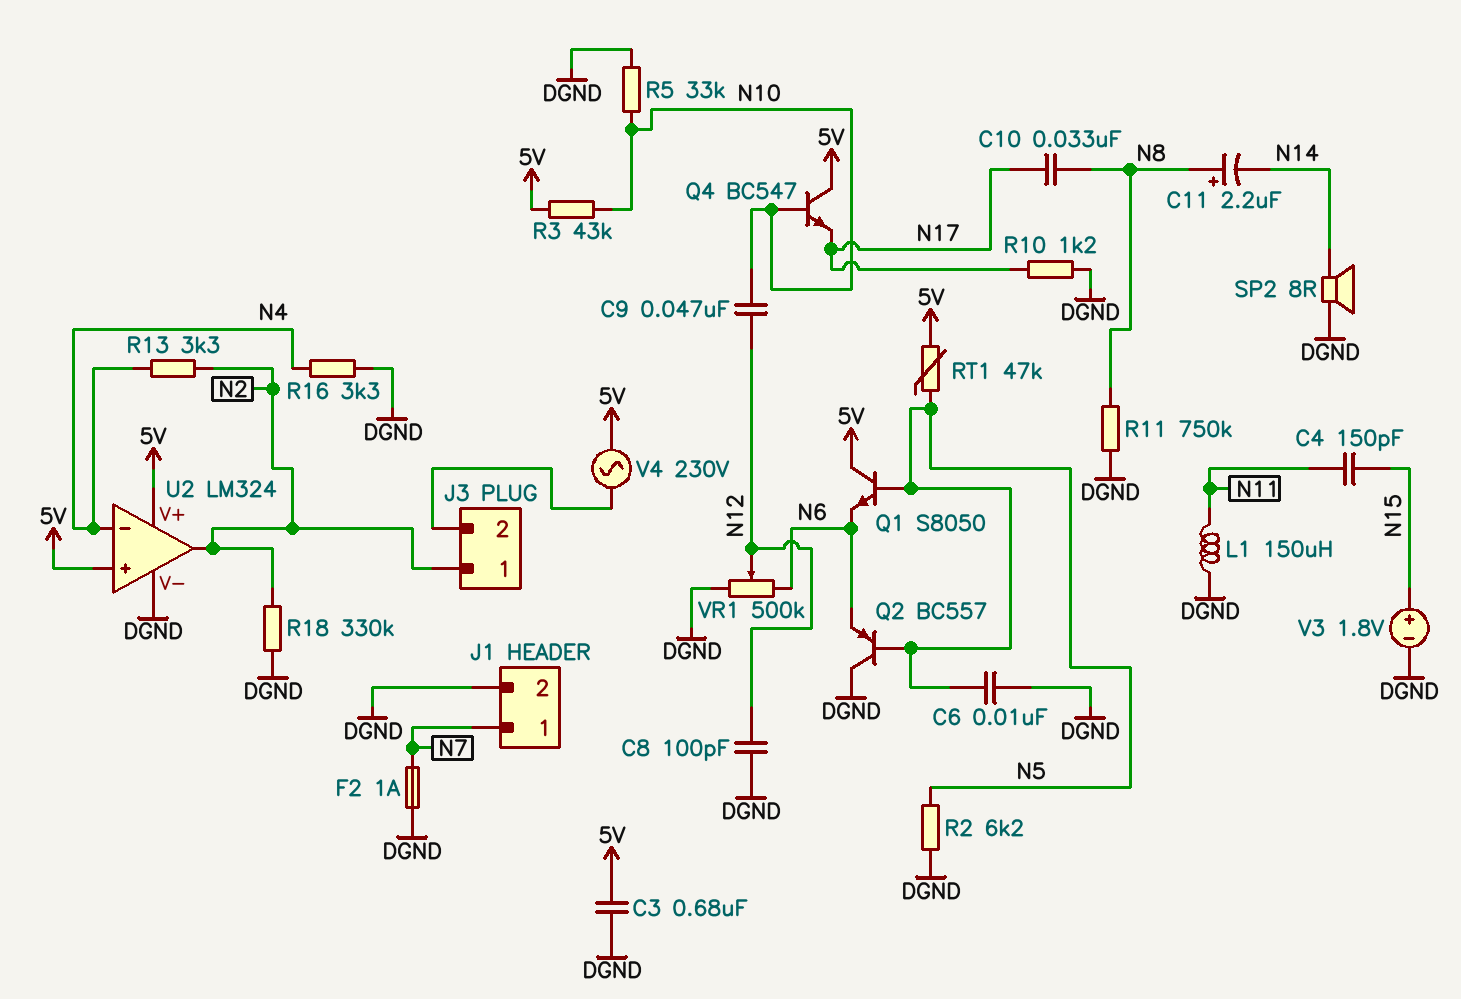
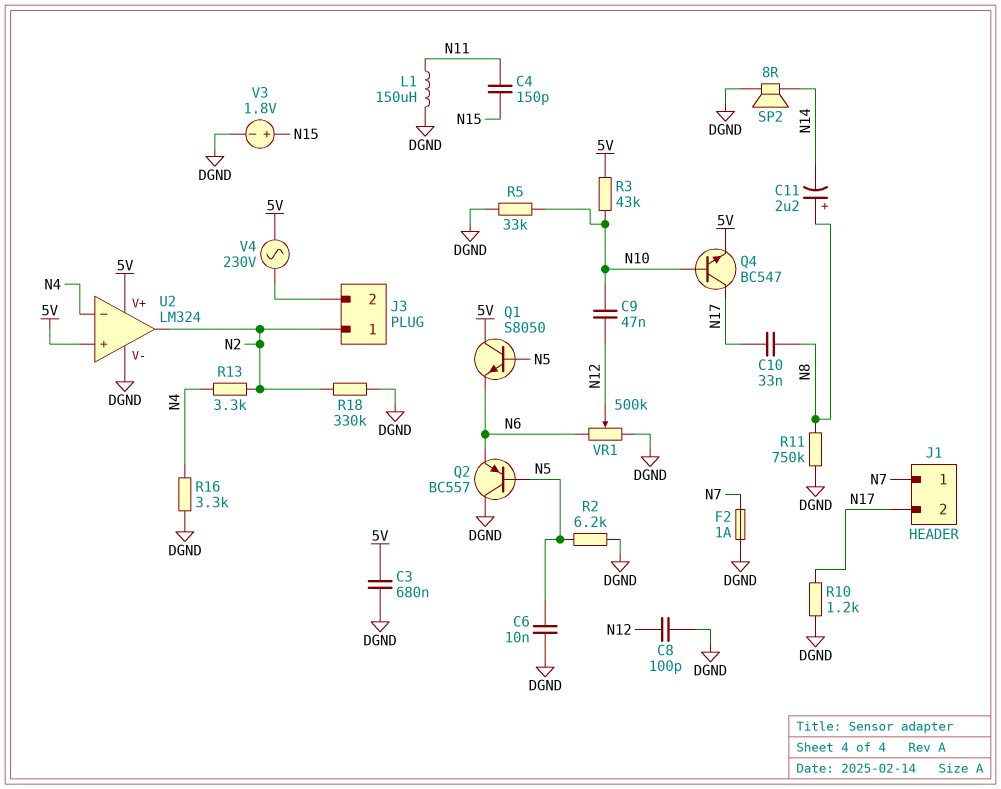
J1 pin 2: DGND -> N17
Q4: NPN BC547 (B N10, C 5V, E N17) -> NPN BC547 (B N10, C N17, E 5V)
RT1: 47k (5V, N5) -> none

